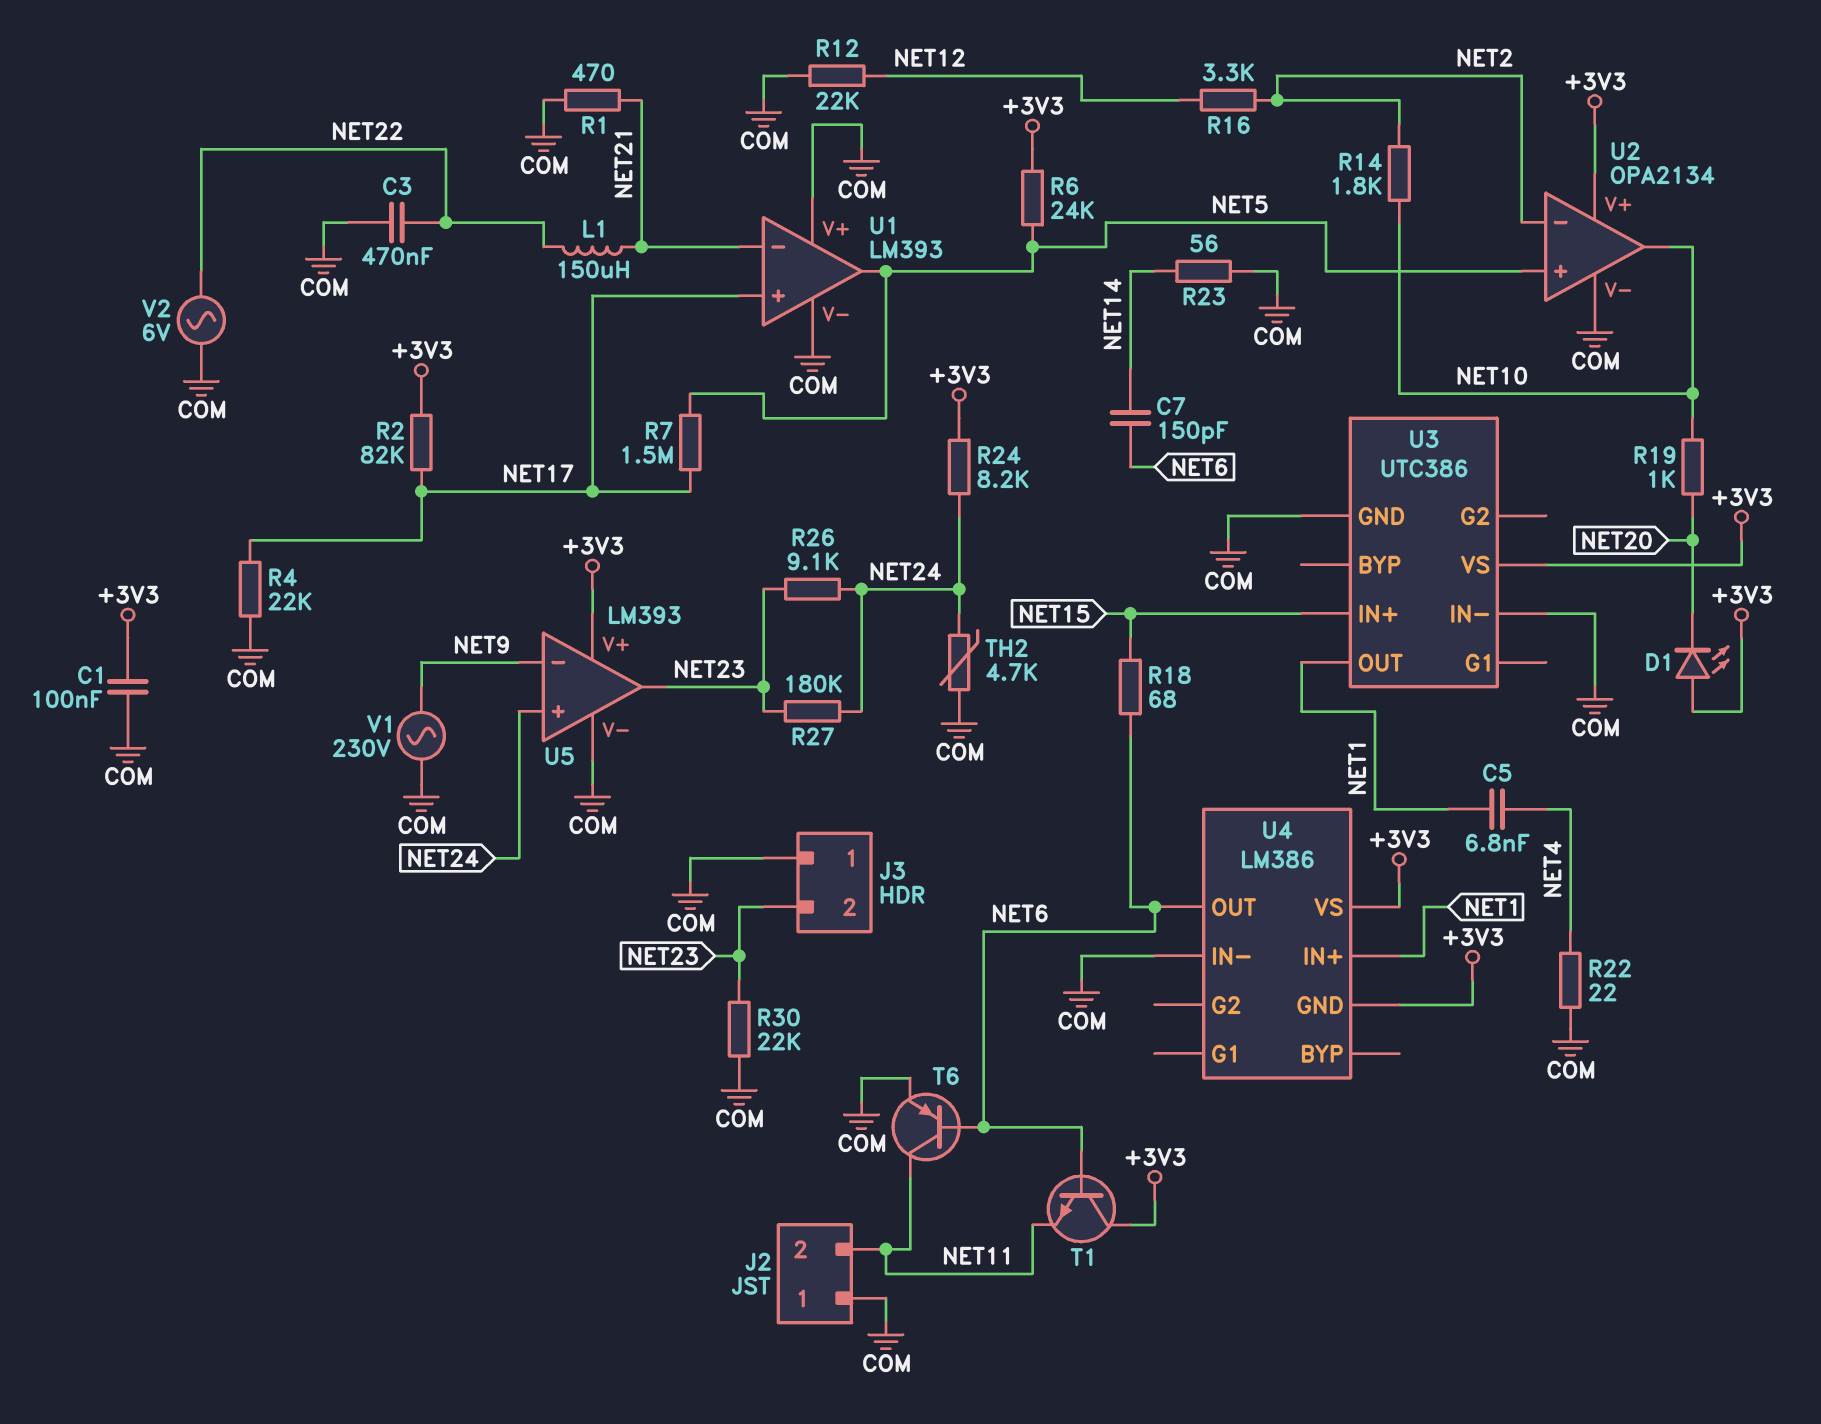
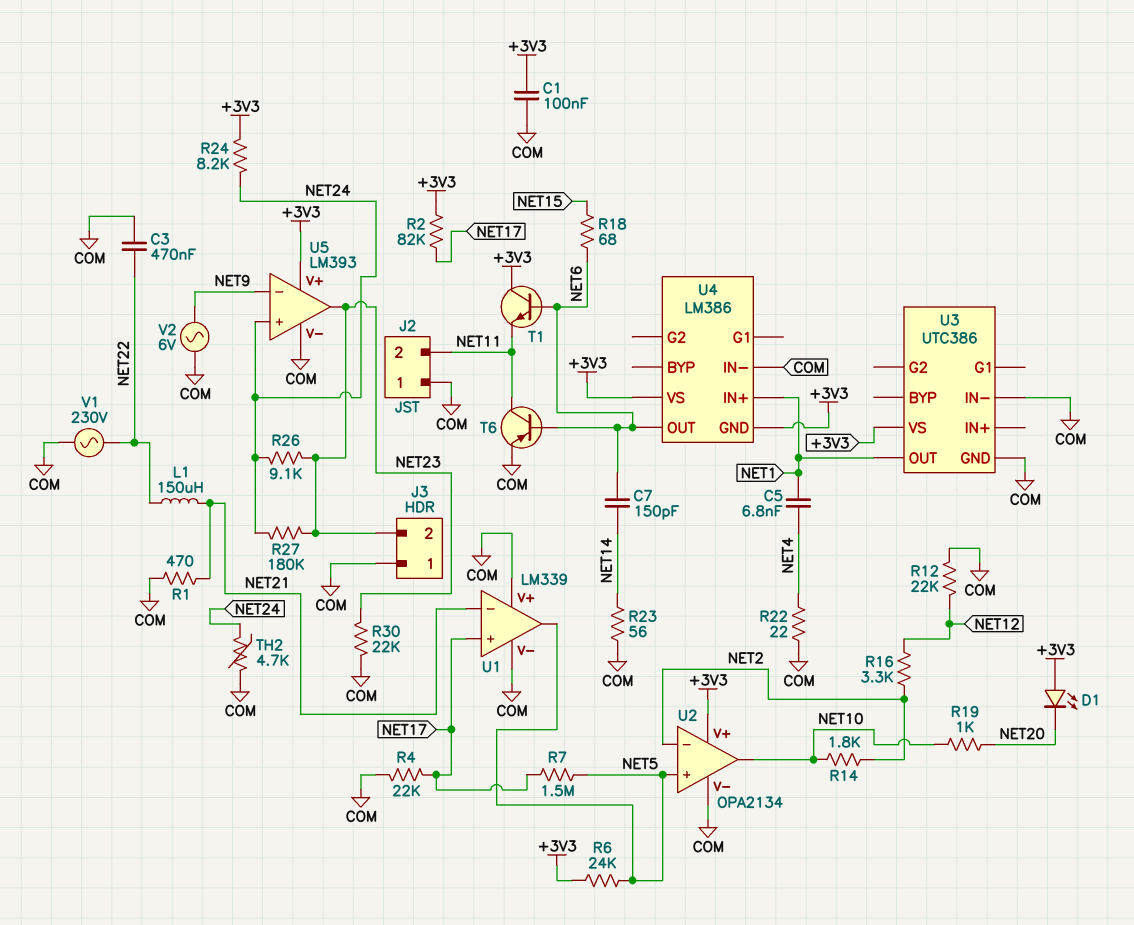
U1: LM393 -> LM339
U3 pin IN+: NET15 -> none
V1: AC 230V (COM, NET9) -> AC 230V (COM, NET22)
V2: AC 6V (COM, NET22) -> AC 6V (COM, NET9)

